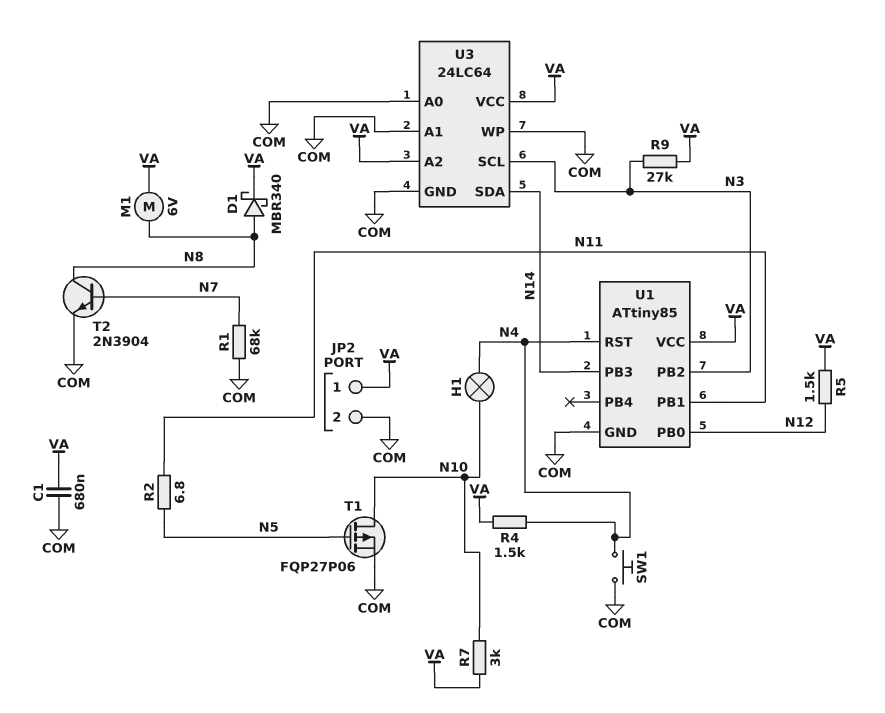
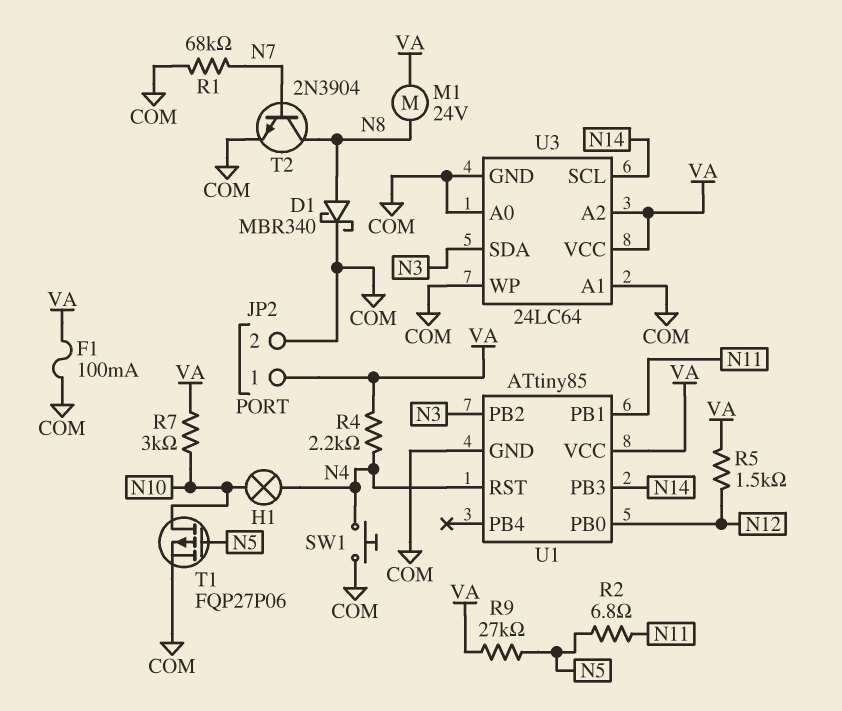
C1: 680nF (COM, VA) -> none
D1: schottky MBR340 (A N8, K VA) -> schottky MBR340 (A N8, K COM)
F1: none -> 100mA (COM, VA)
M1: motor 6V (N8, VA) -> motor 24V (N8, VA)
R4: 1.5k (N4, VA) -> 2.2k (N4, VA)
R9: 27k (N3, VA) -> 27k (N5, VA)
U3 pin SCL: N3 -> N14
U3 pin SDA: N14 -> N3

